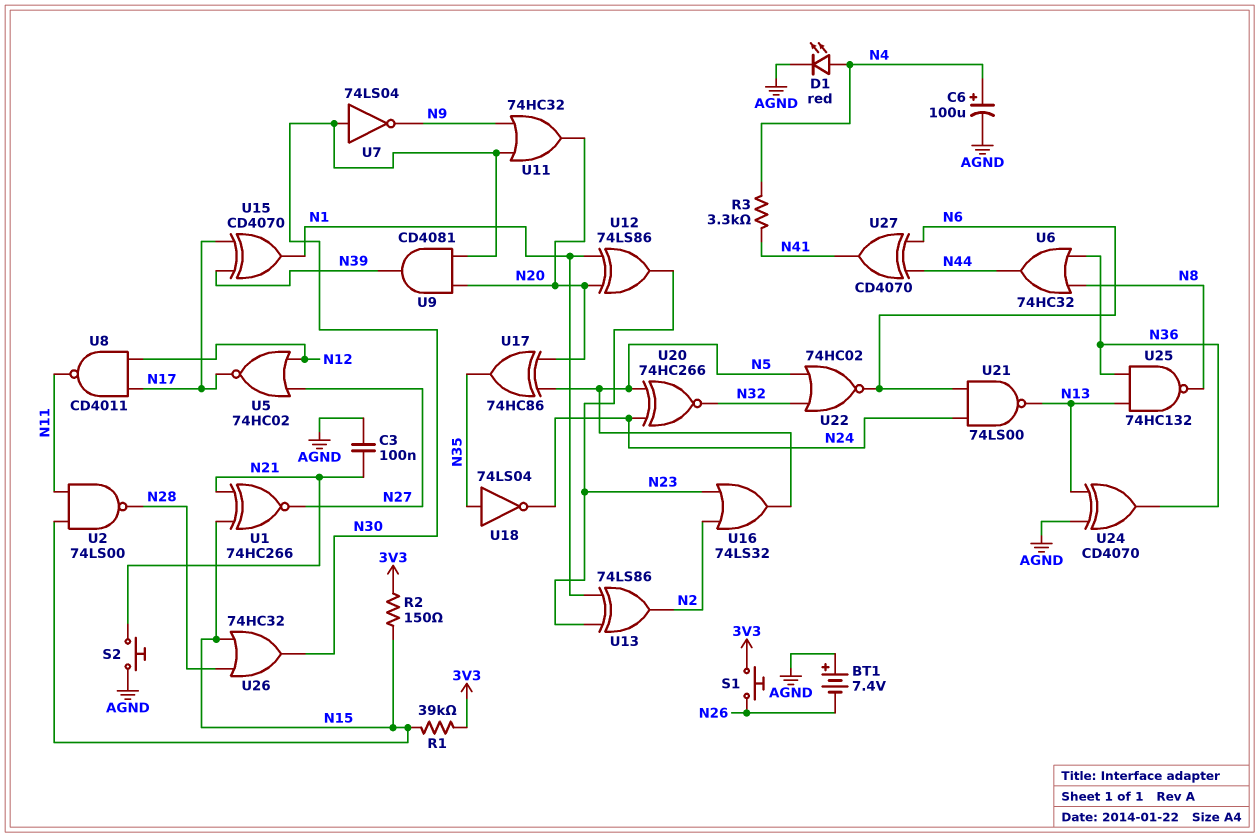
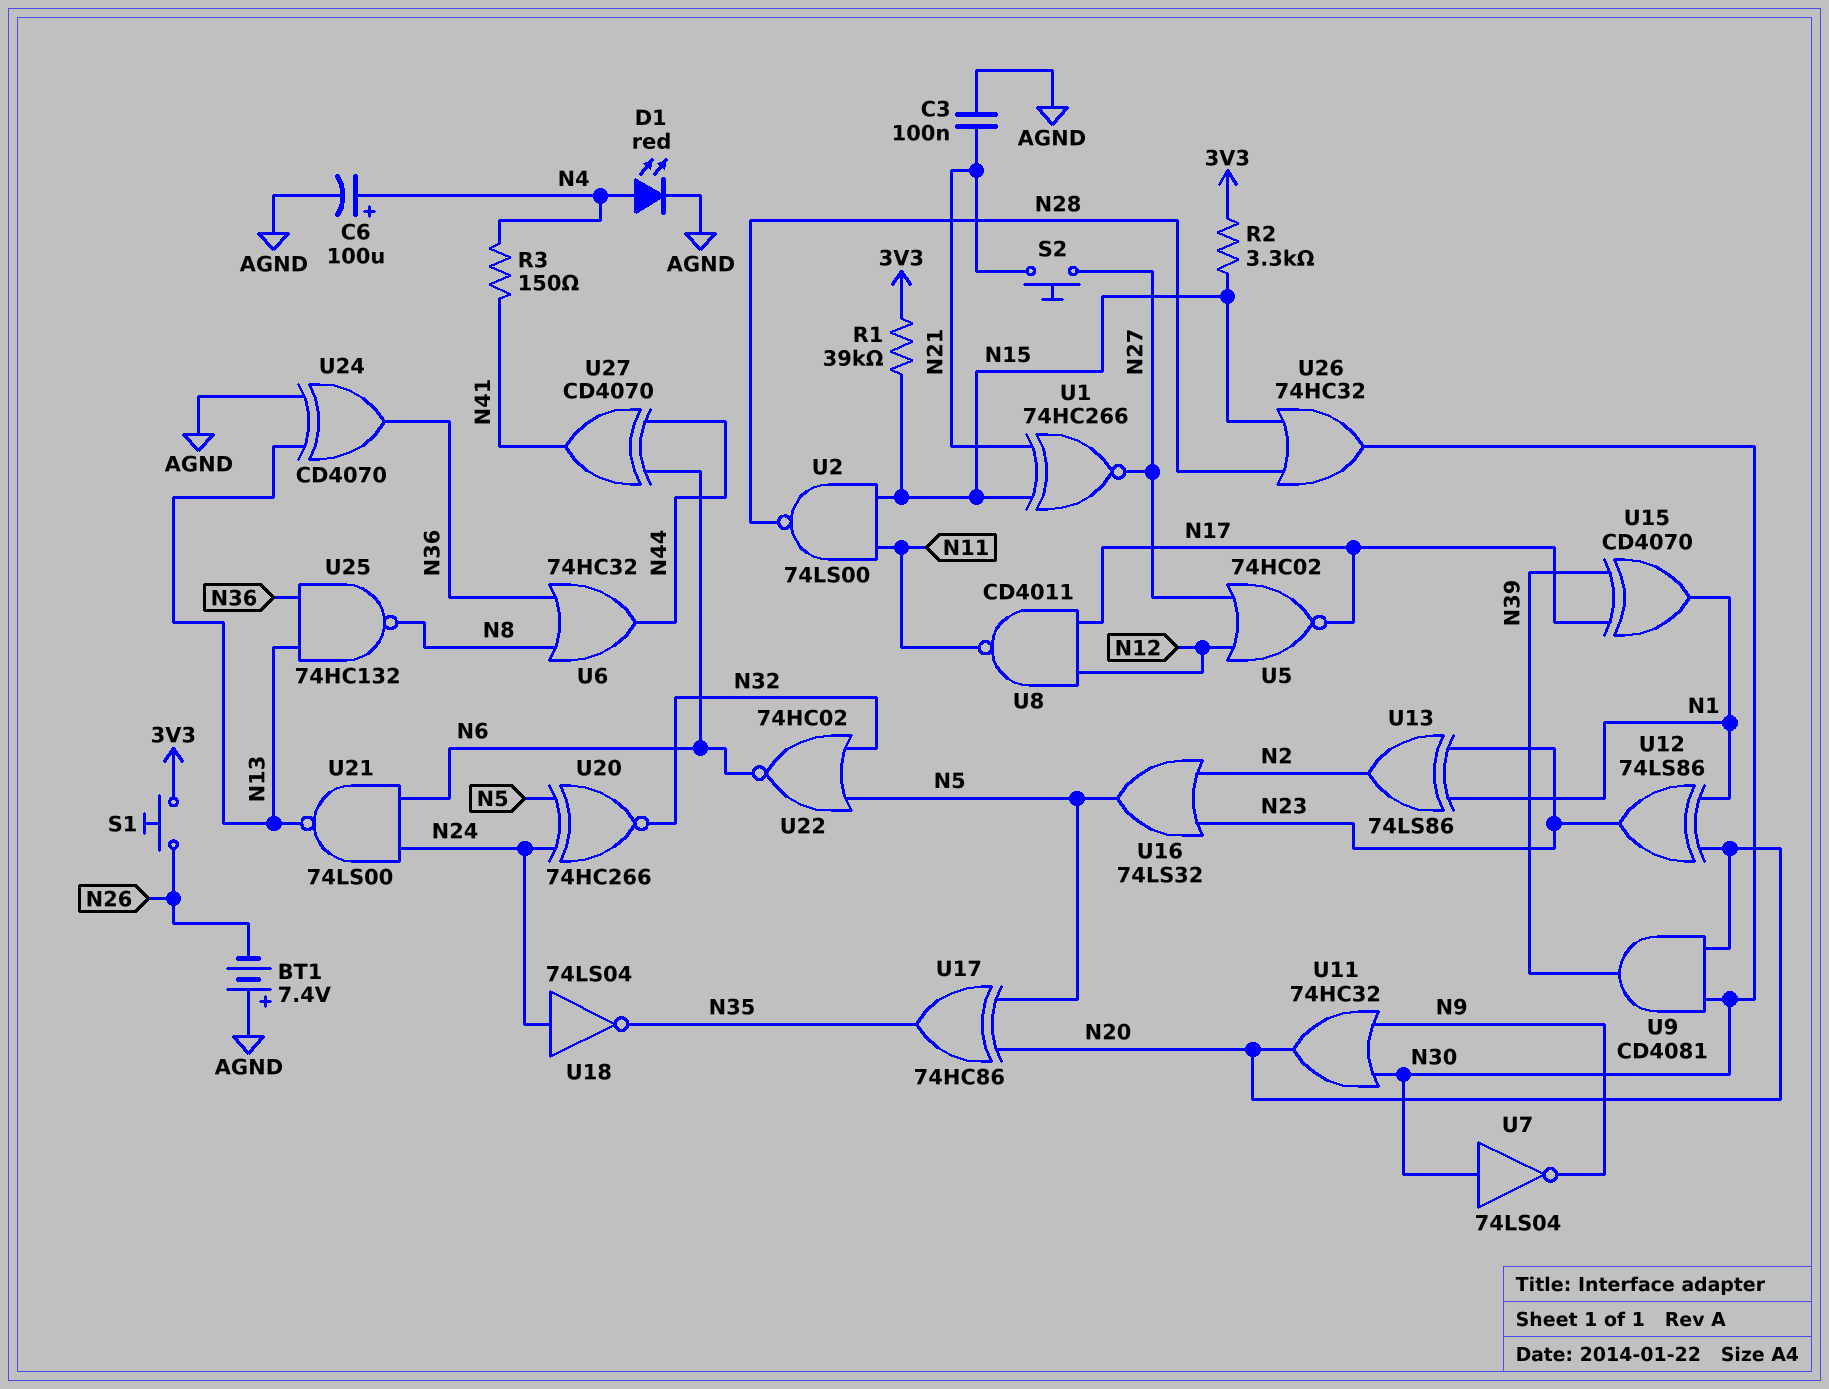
R2: 150 (3V3, N15) -> 3.3k (3V3, N15)
R3: 3.3k (N4, N41) -> 150 (N4, N41)
S2: button (AGND, N21) -> button (N21, N27)
U18: NOT 74LS04 (in N35, out N24) -> NOT 74LS04 (in N24, out N35)

